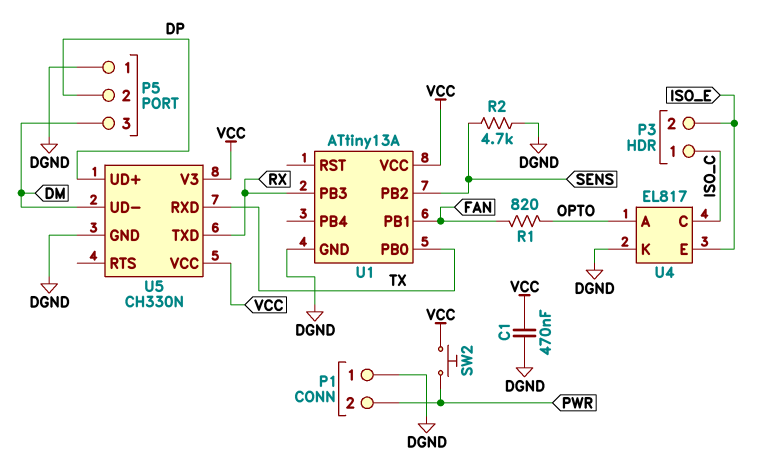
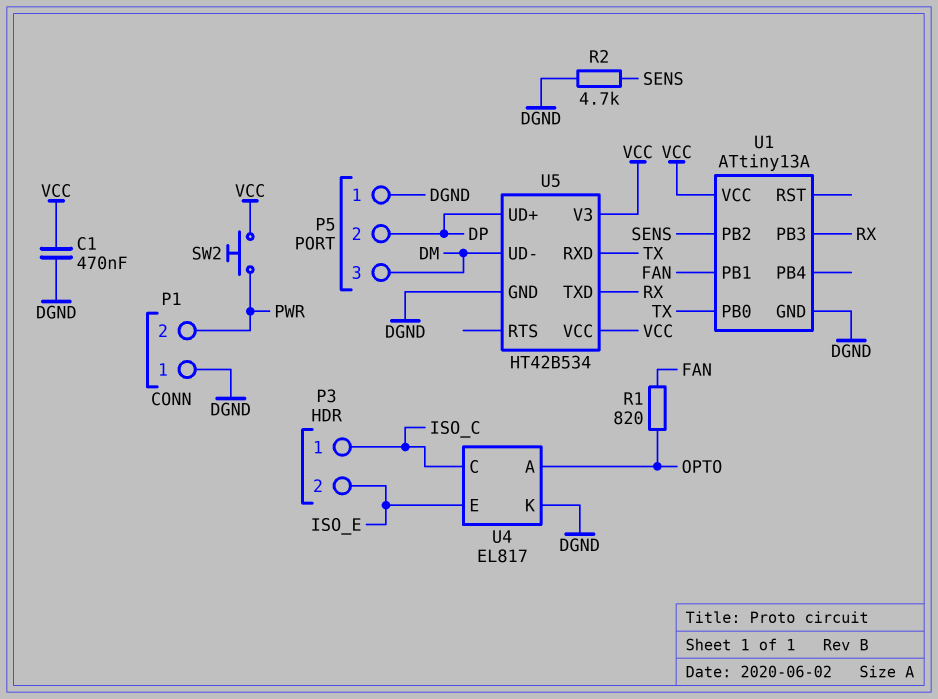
U5: CH330N -> HT42B534

